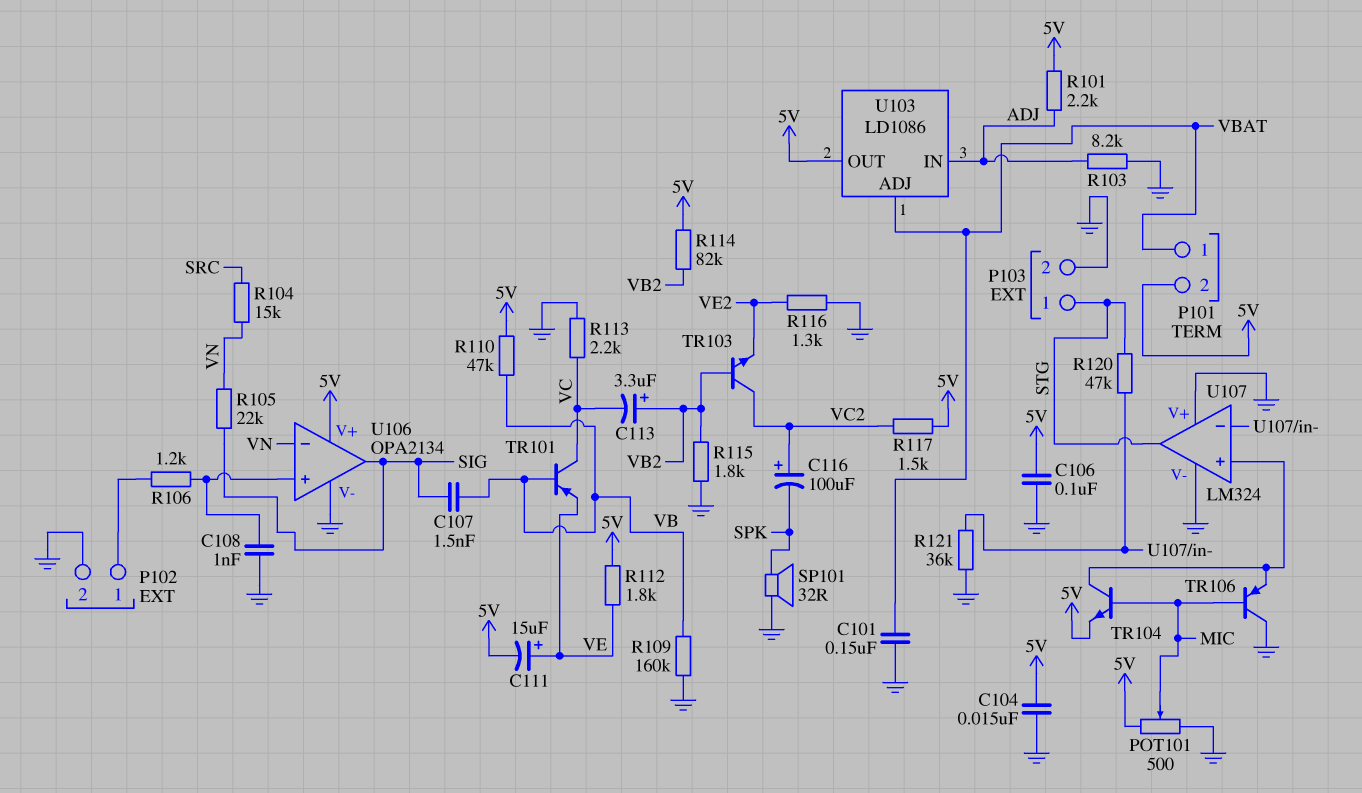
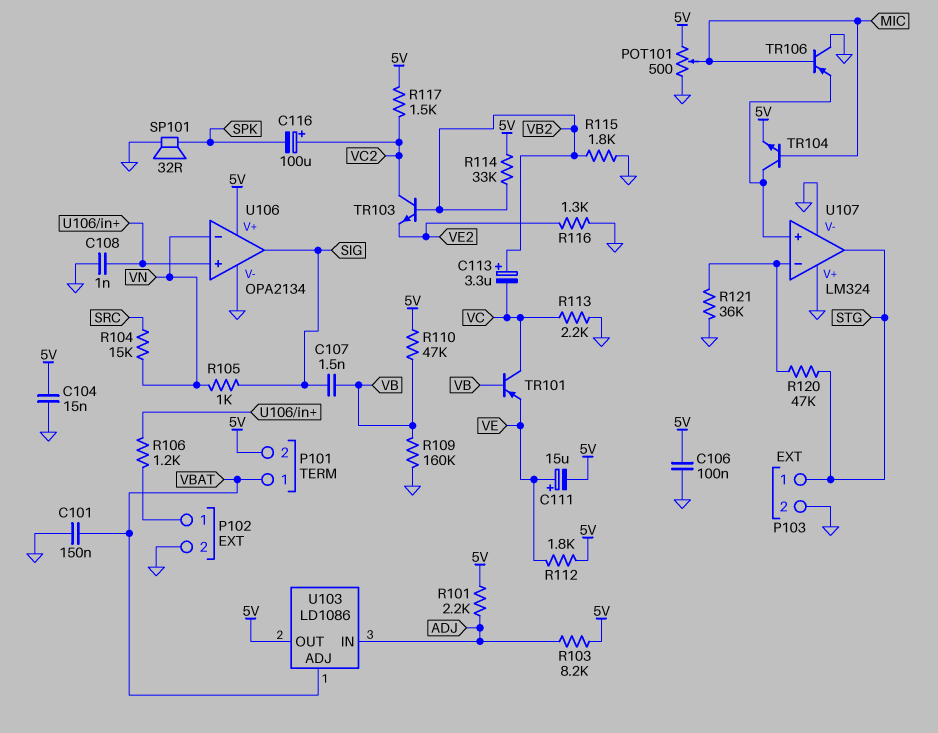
R103: 8.2k (ADJ, GND) -> 8.2k (5V, ADJ)
R105: 22k (SIG, VN) -> 1k (SIG, VN)
R114: 82k (5V, VB2) -> 33k (5V, VB2)

